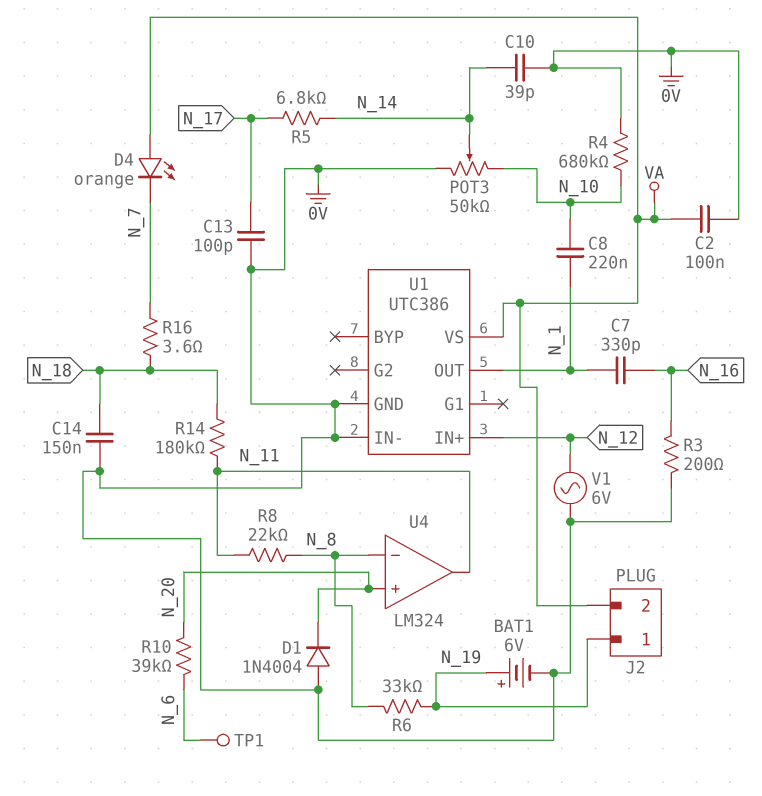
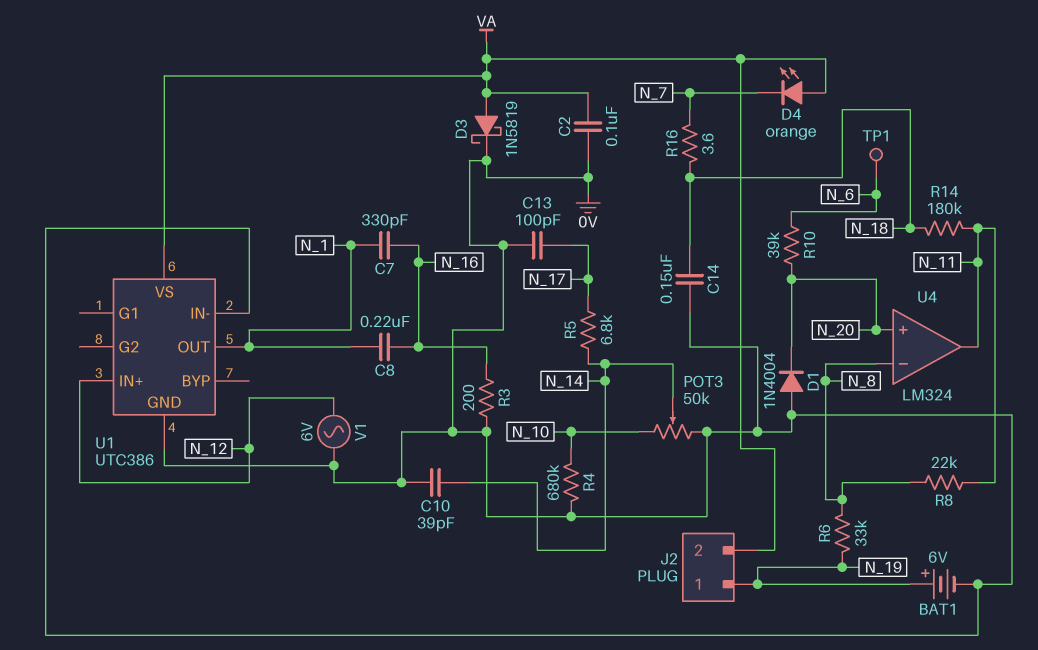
C8: 220nF (N_1, N_10) -> 220nF (N_1, N_16)
D3: none -> schottky 1N5819 (A VA, K 0V)

